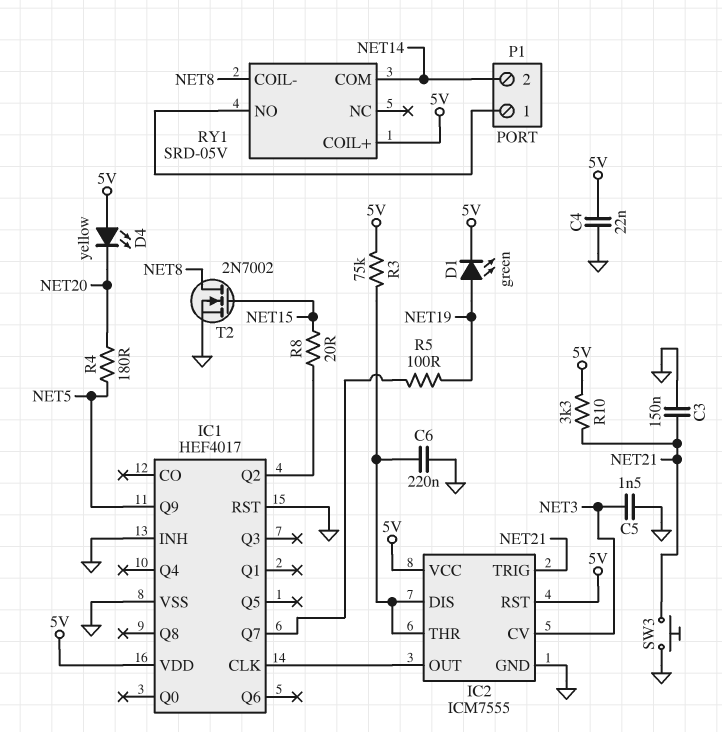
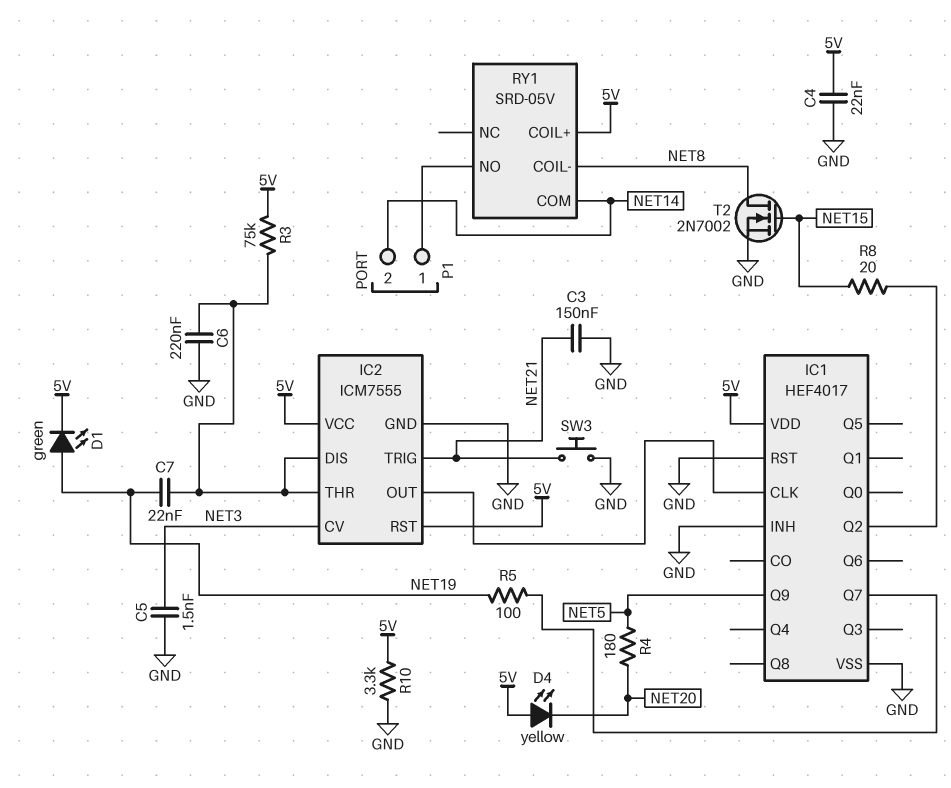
C7: none -> 22nF (IC2/DIS, NET19)
R10: 3.3k (5V, NET21) -> 3.3k (5V, GND)

